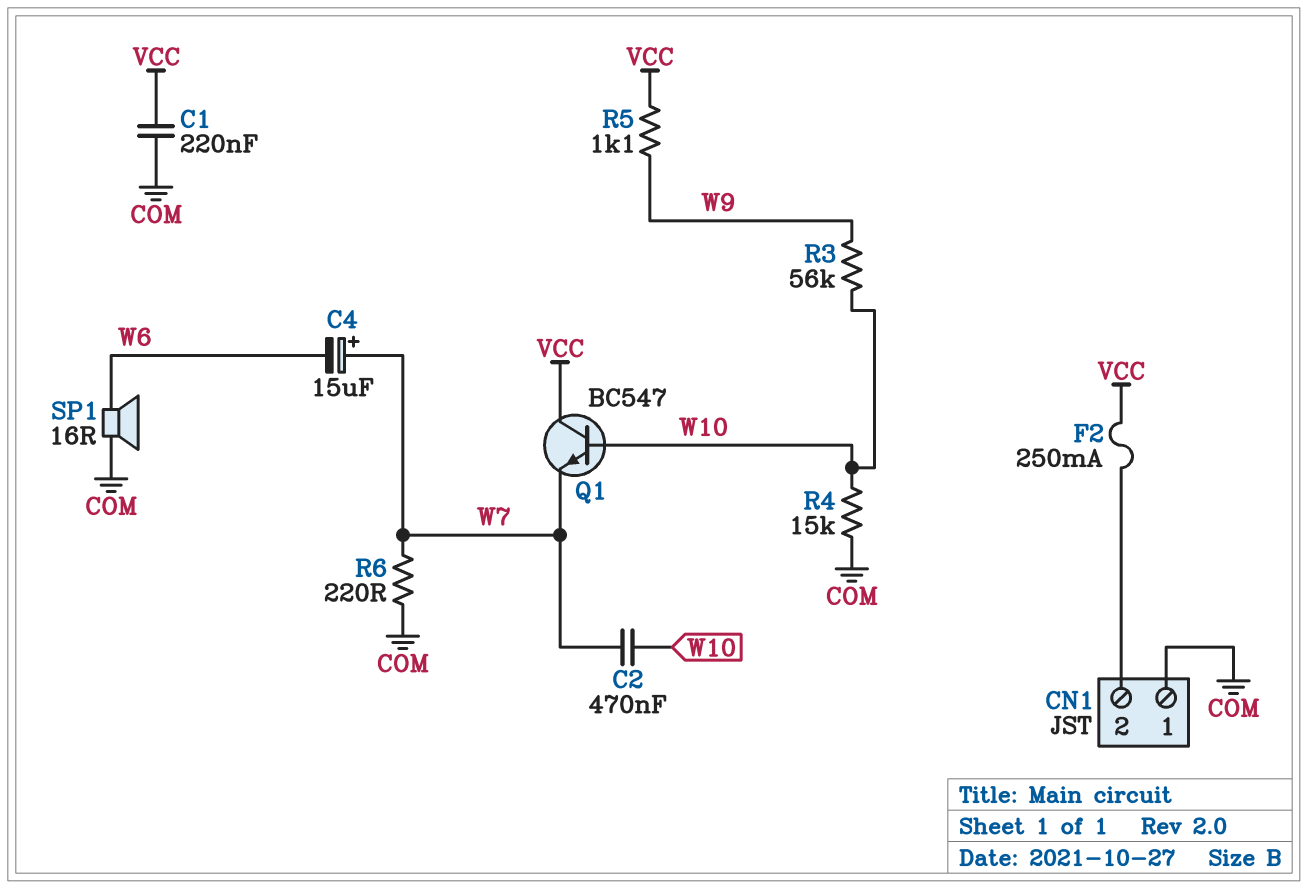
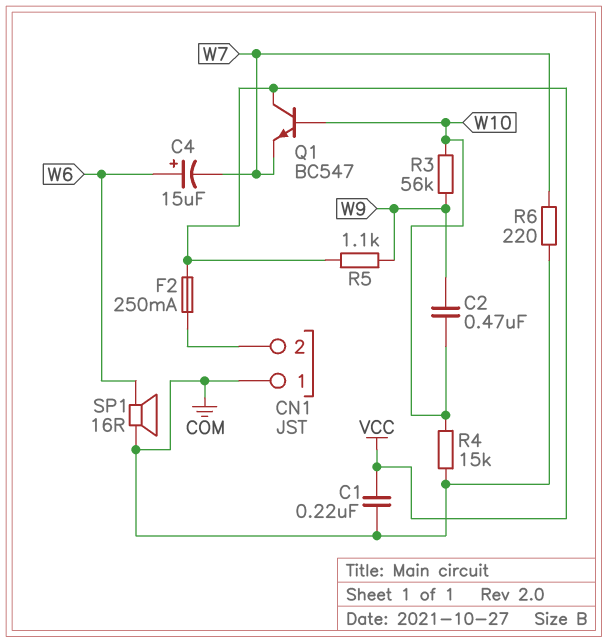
C2: 470nF (W7, W10) -> 470nF (W9, W10)
C4: 15uF (plus W7, minus W6) -> 15uF (plus W6, minus W7)

